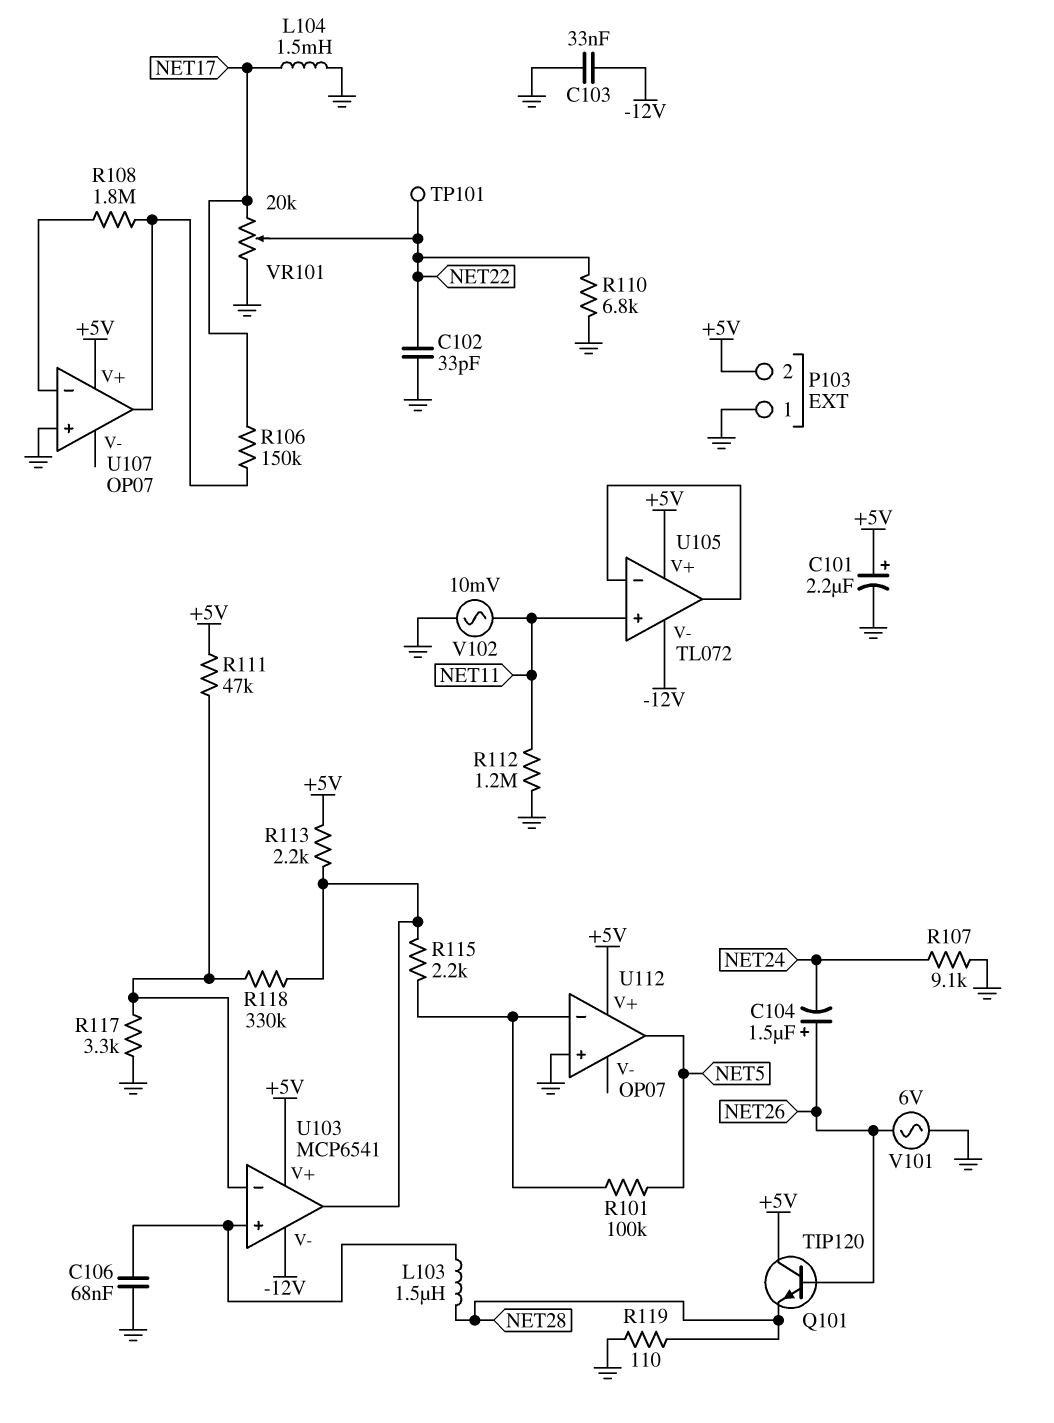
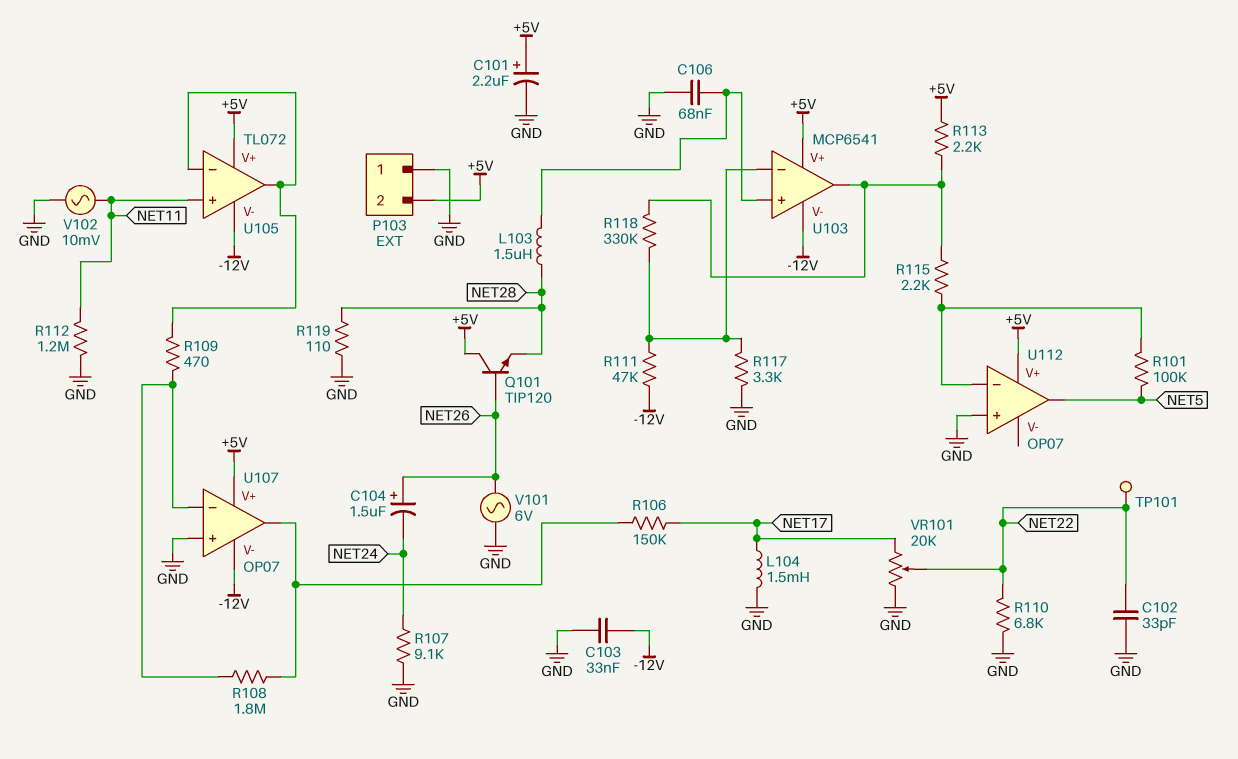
R109: none -> 470 (U105/in-, U107/in-)
R111: 47k (+5V, U103/in-) -> 47k (-12V, U103/in-)
U107 pin V-: none -> -12V

